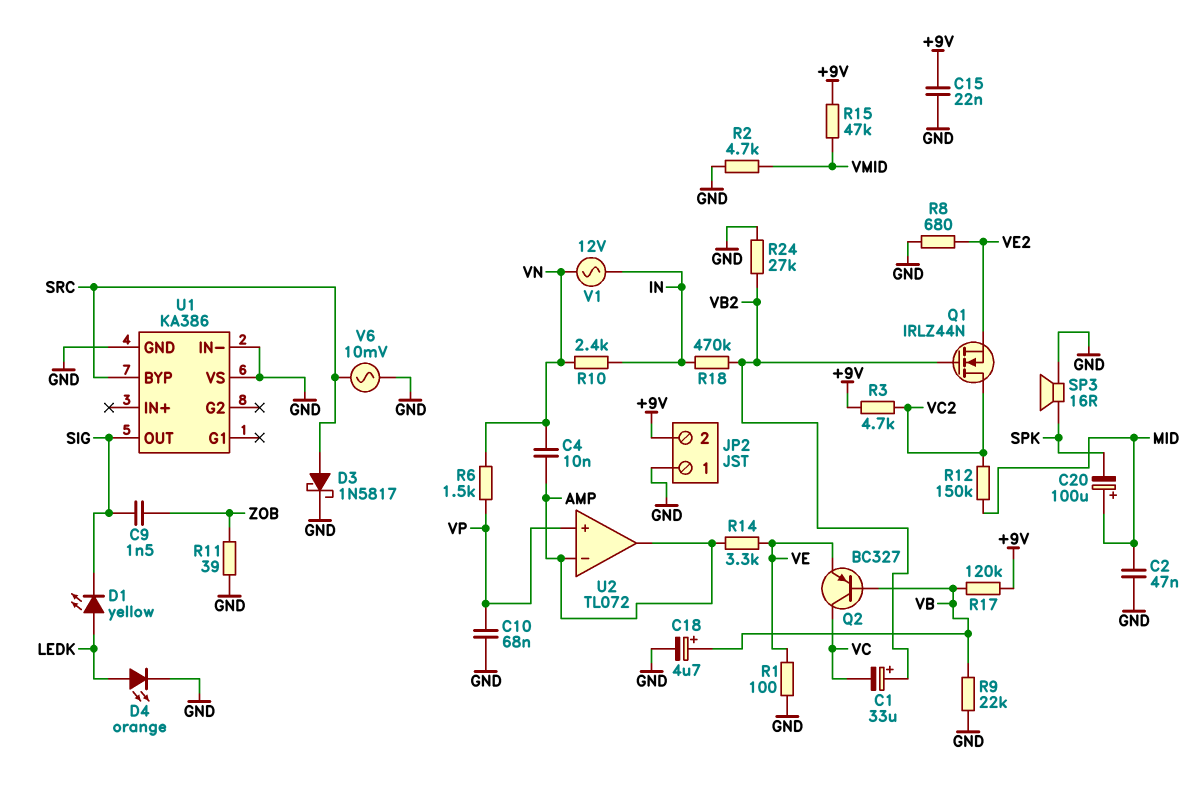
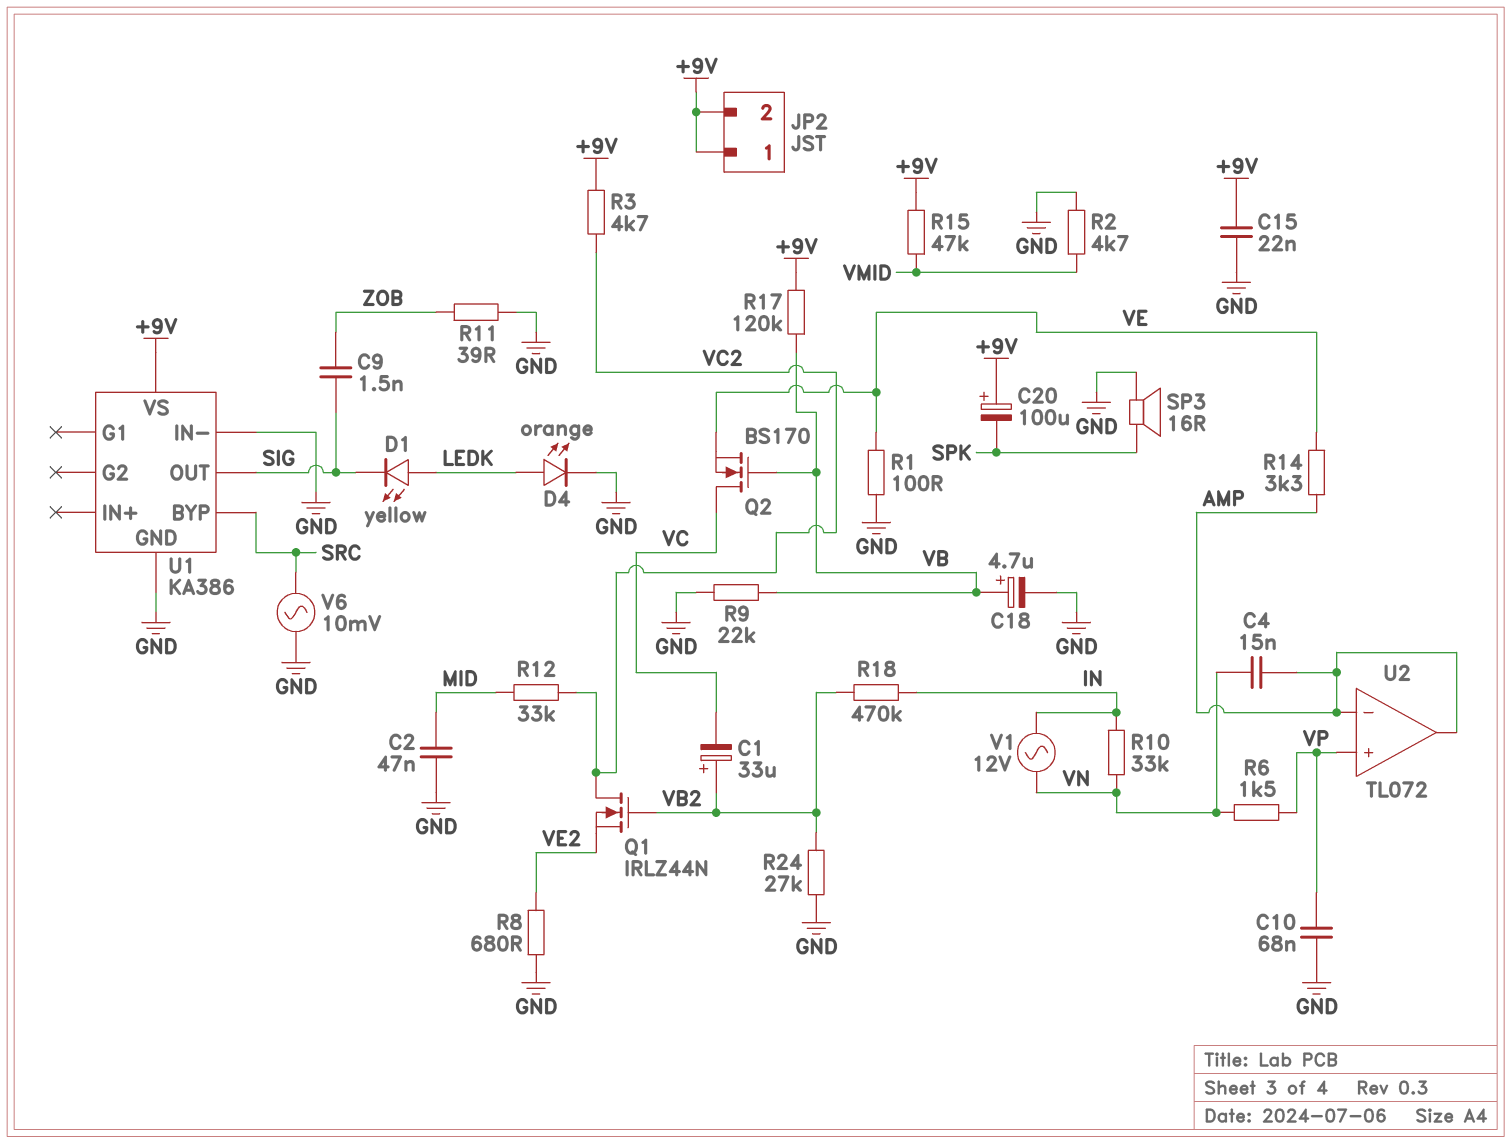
C4: 10nF (AMP, VN) -> 15nF (AMP, VN)
C20: 100uF (plus MID, minus SPK) -> 100uF (plus +9V, minus SPK)
D3: schottky 1N5817 (A SRC, K GND) -> none
JP2 pin 1: GND -> +9V
Q2: PNP BC327 (B VB, C VC, E VE) -> NMOS BS170 (G VB, D VC, S VE)
R10: 2.4k (IN, VN) -> 33k (IN, VN)
R12: 150k (MID, VC2) -> 33k (MID, VC2)
U1 pin VS: GND -> +9V

